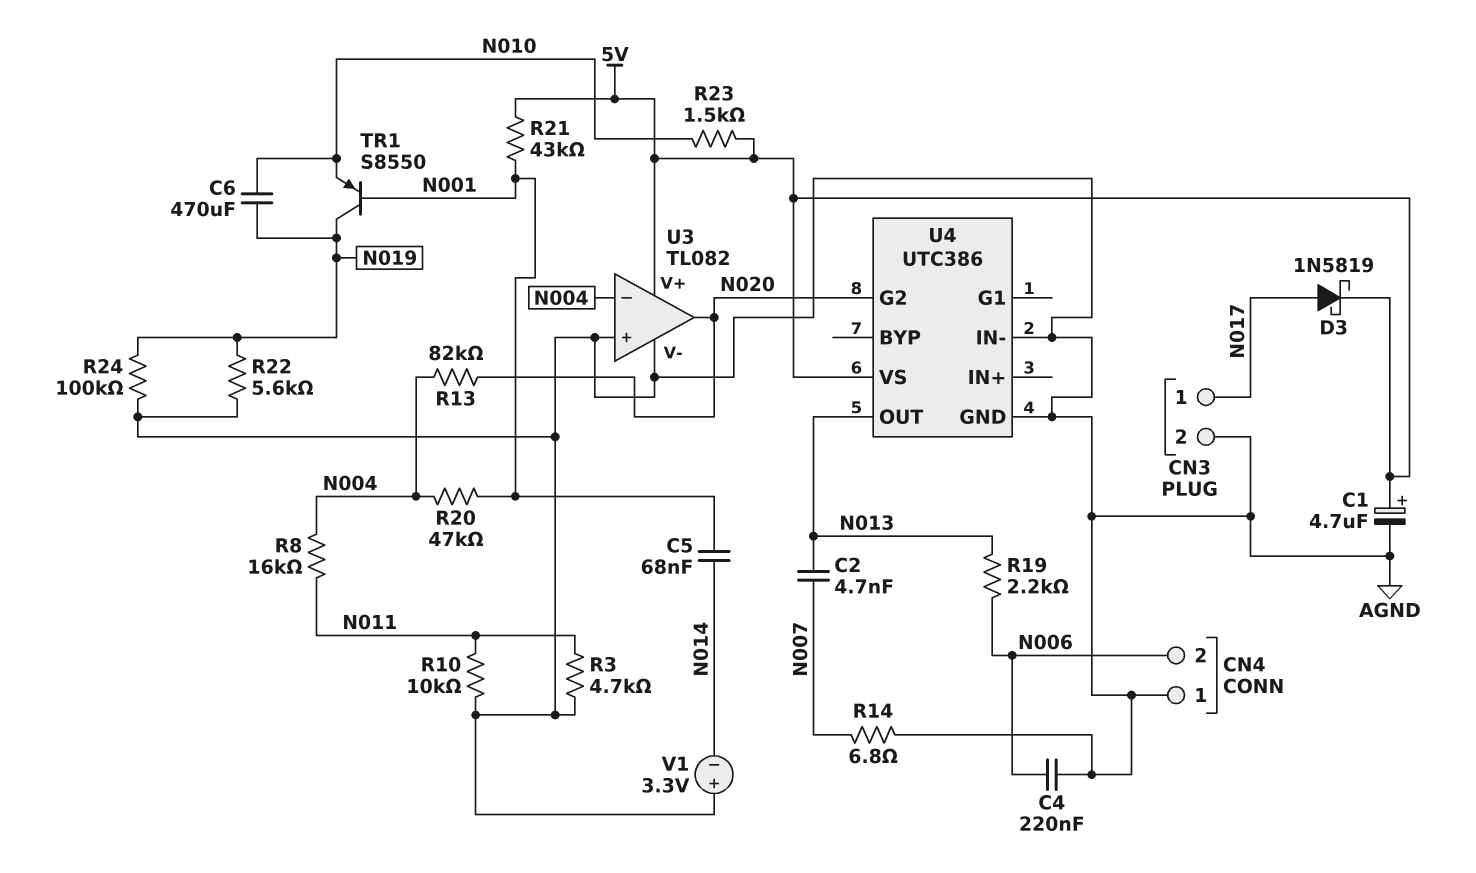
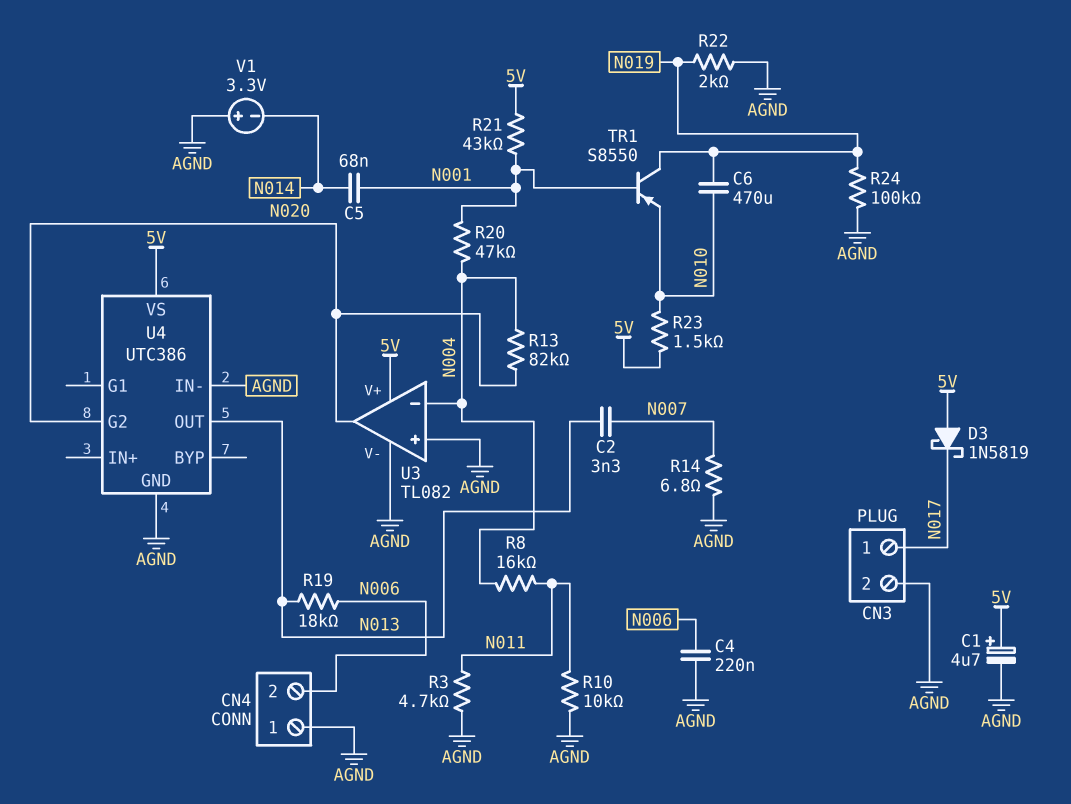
C2: 4.7nF (N007, N013) -> 3.3nF (N007, N013)
D3: schottky 1N5819 (A N017, K 5V) -> schottky 1N5819 (A 5V, K N017)
R19: 2.2k (N006, N013) -> 18k (N006, N013)
R22: 5.6k (AGND, N019) -> 2k (AGND, N019)

